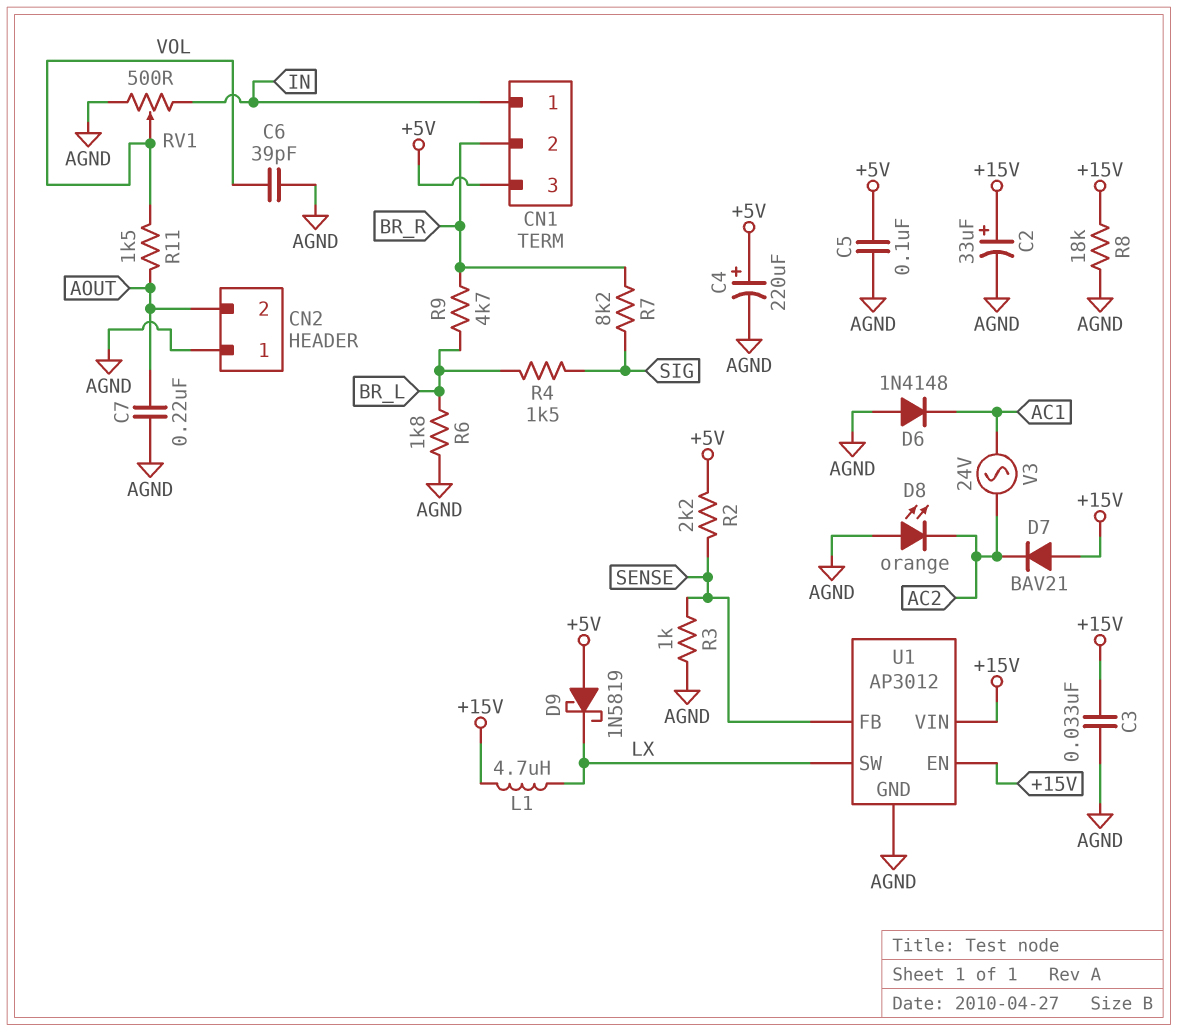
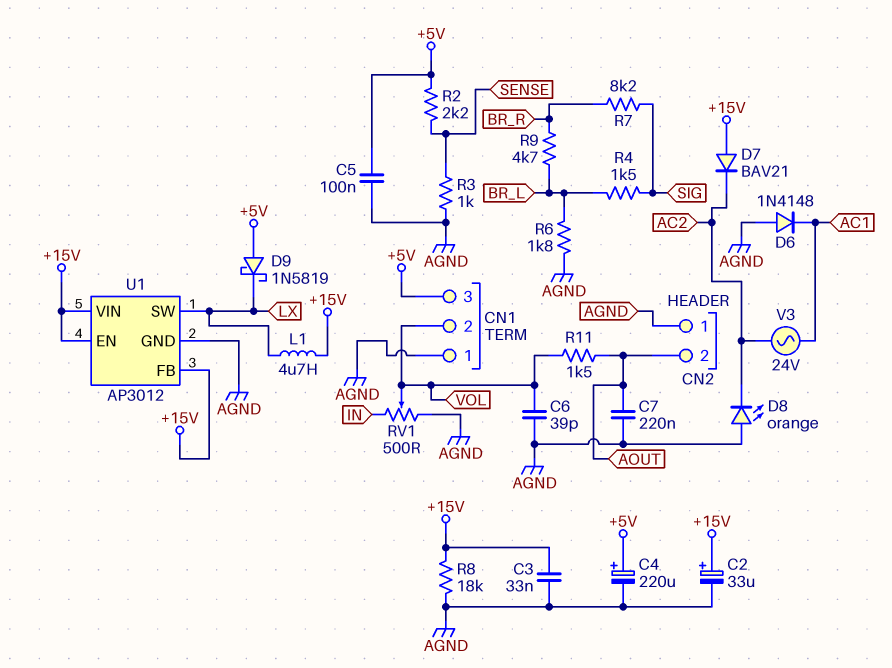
CN1 pin 1: IN -> AGND
CN1 pin 2: BR_R -> VOL
U1 pin FB: SENSE -> +15V

